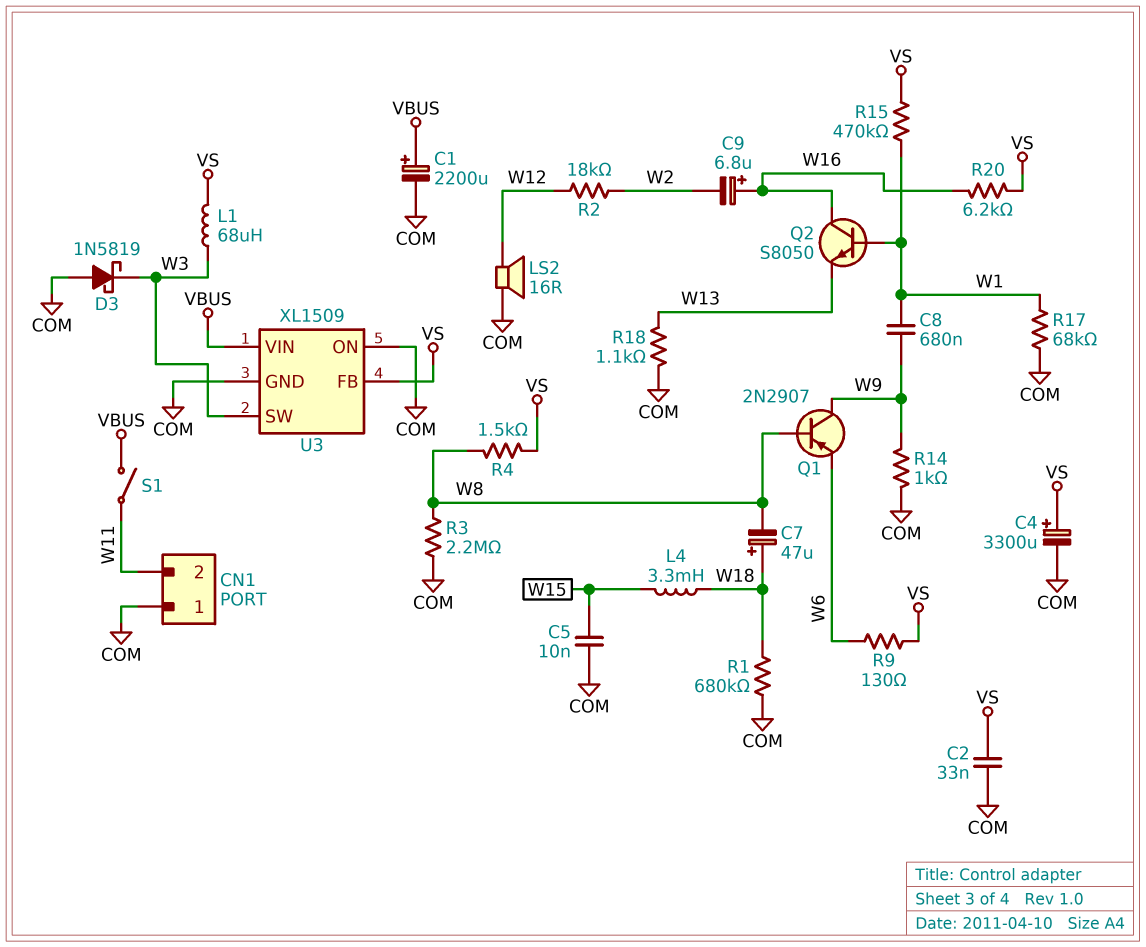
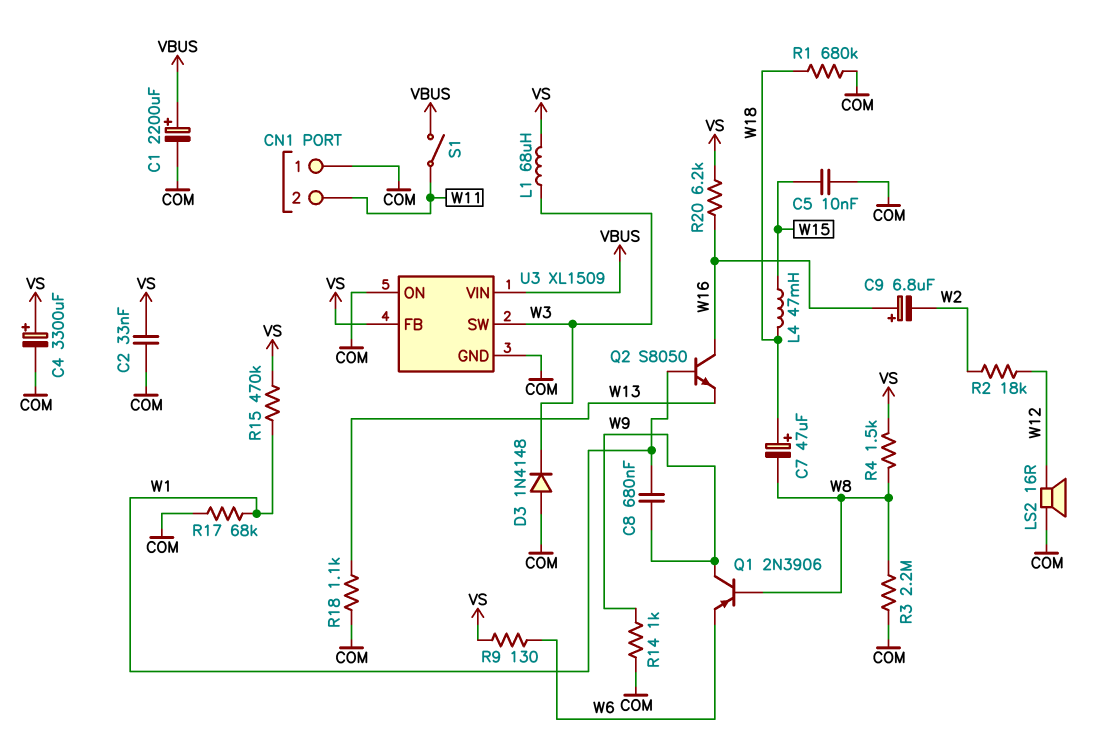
D3: schottky 1N5819 (A COM, K W3) -> diode 1N4148 (A COM, K W3)
L4: 3.3mH (W15, W18) -> 47mH (W15, W18)
Q1: PNP 2N2907 (B W8, C W9, E W6) -> PNP 2N3906 (B W8, C W9, E W6)

